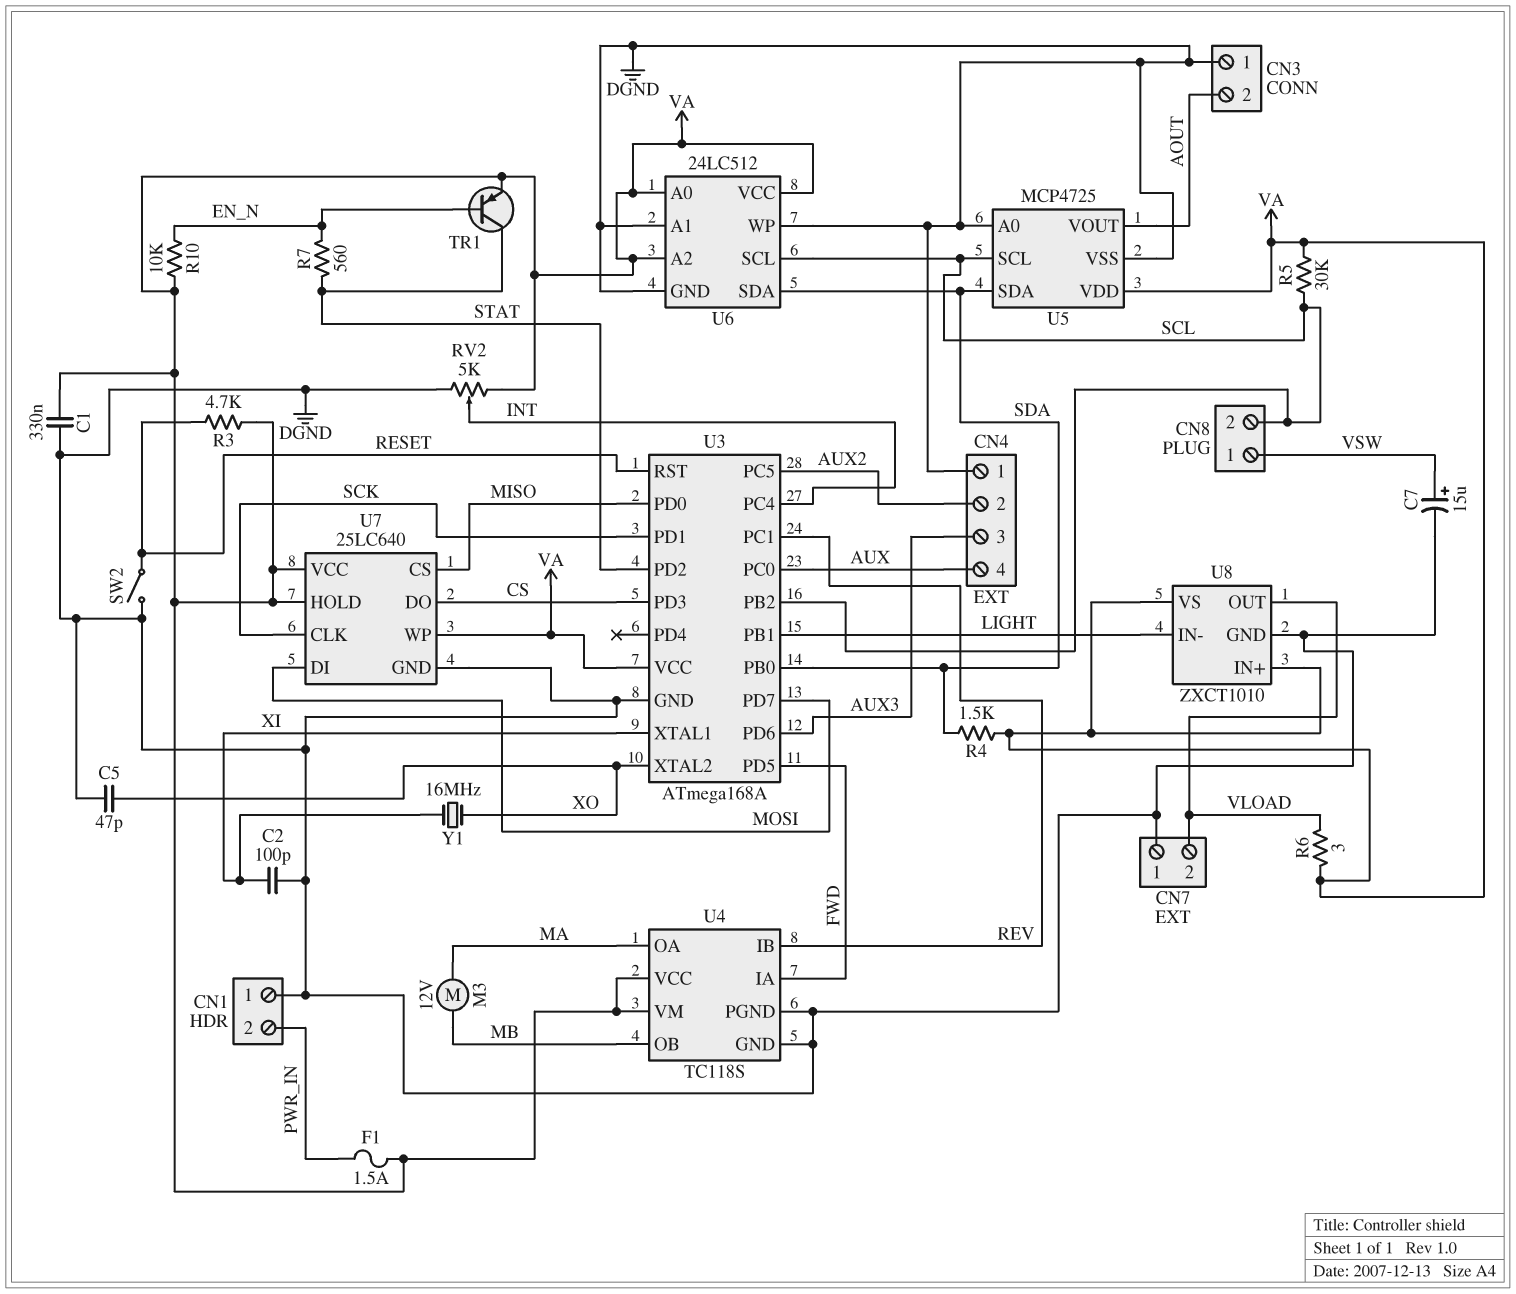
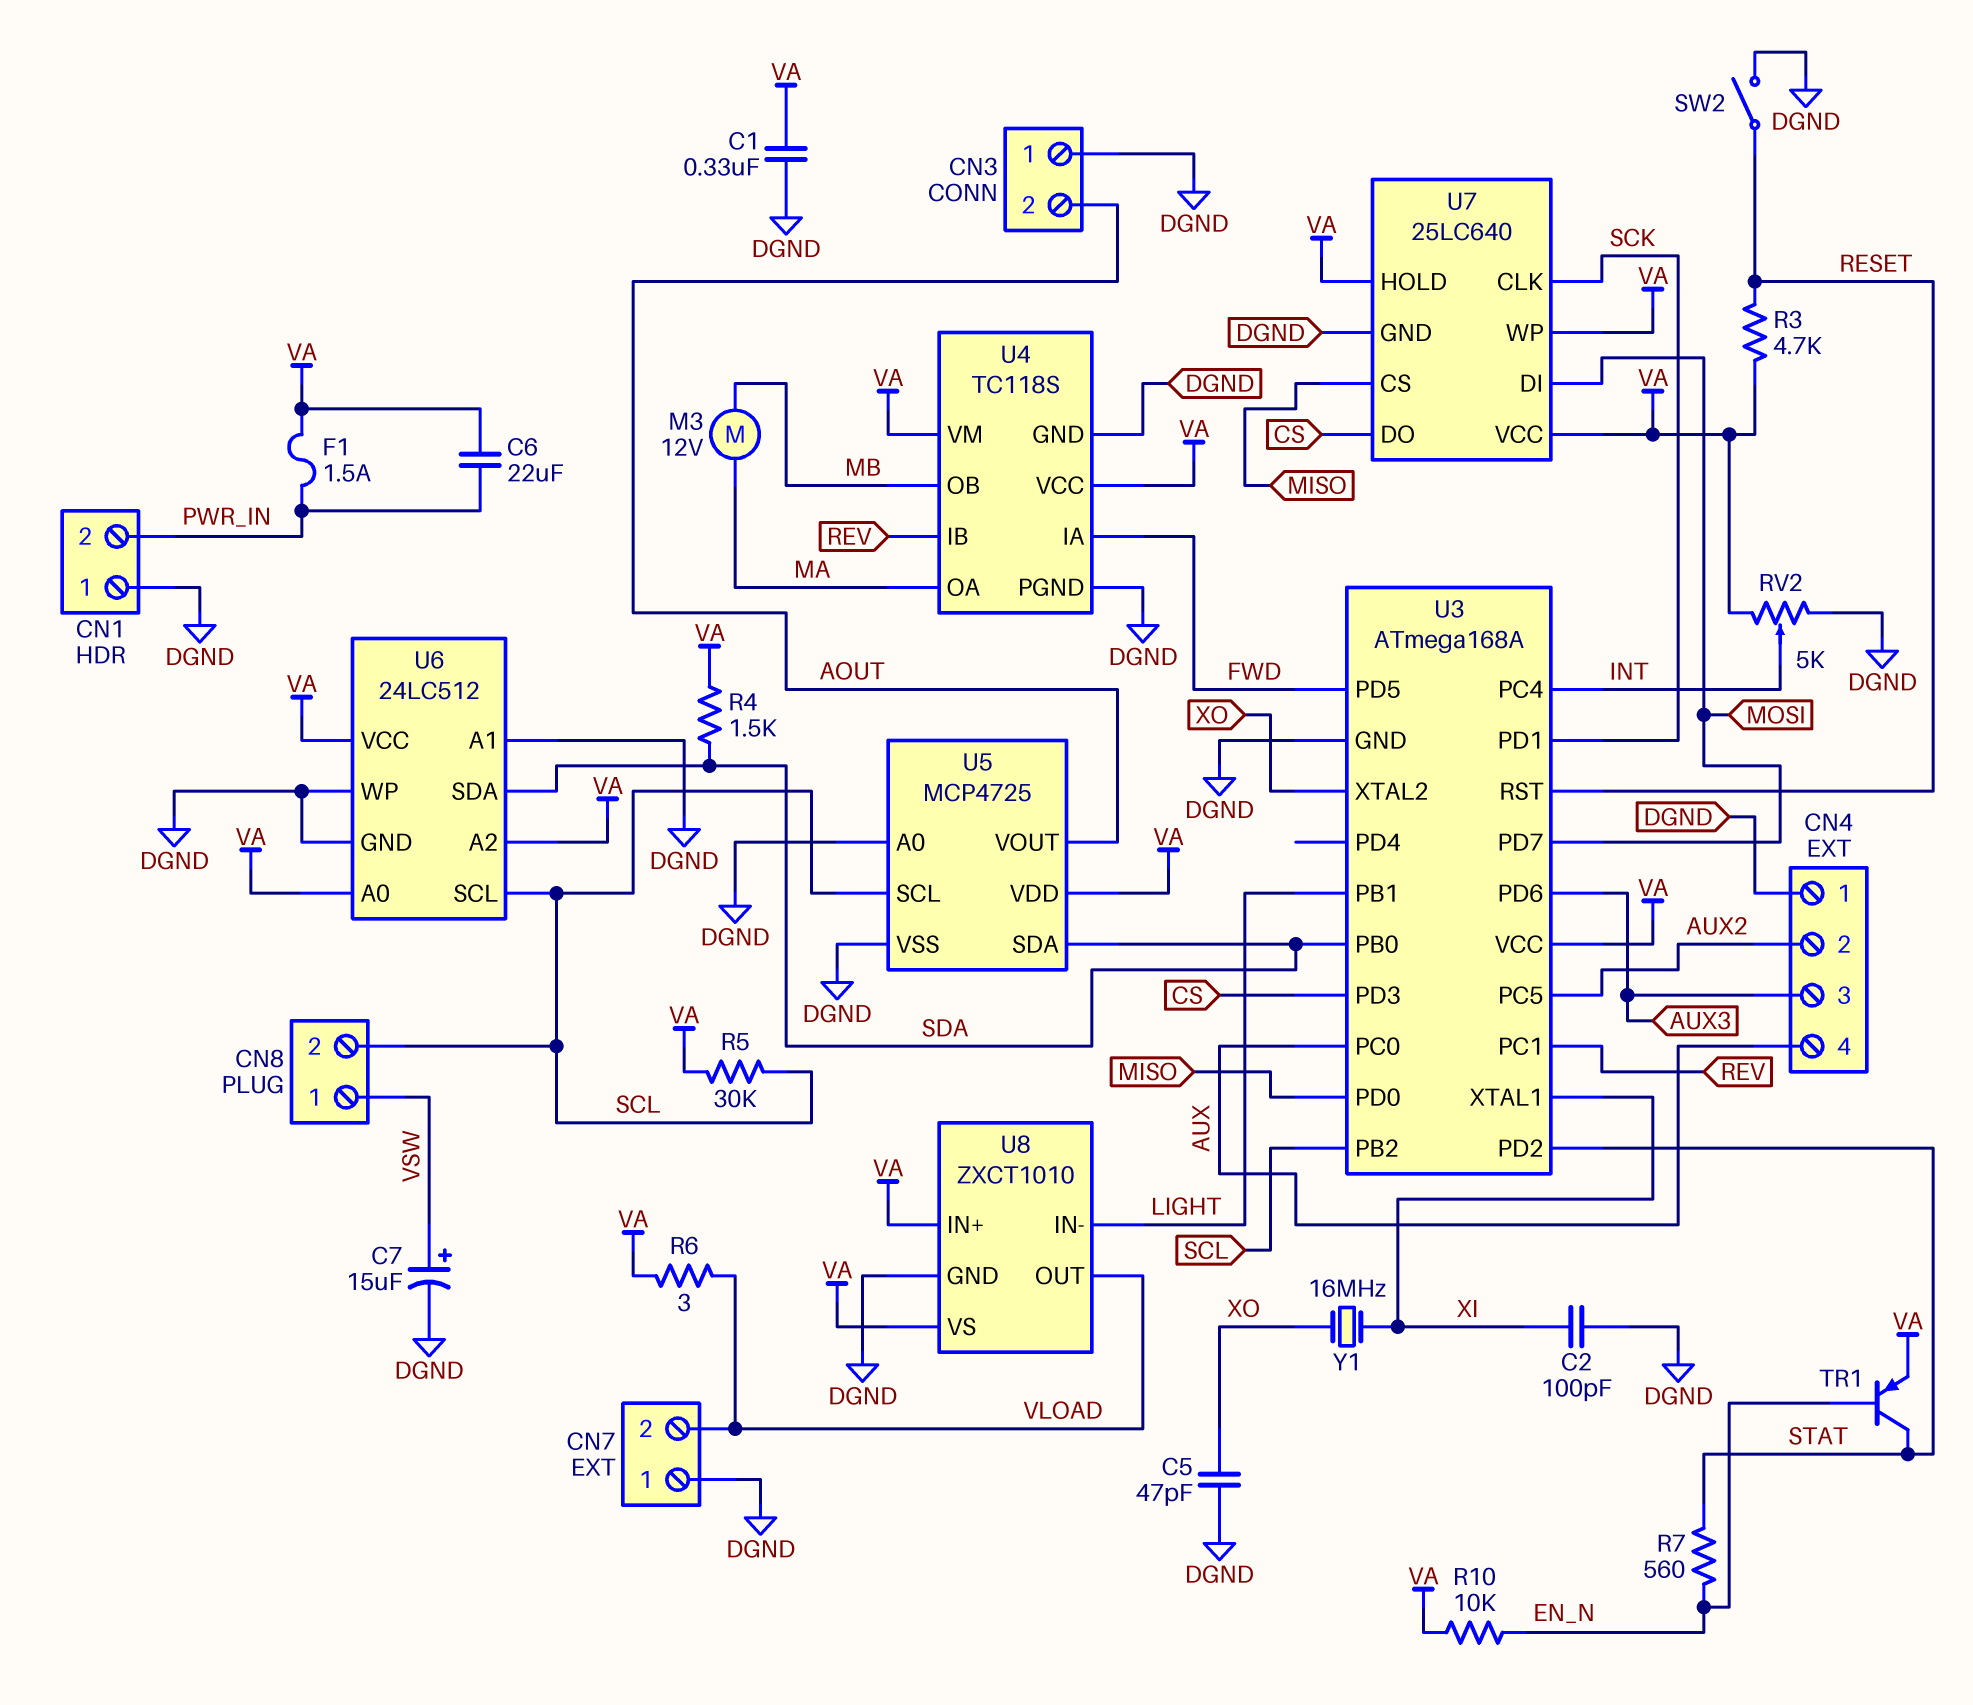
C6: none -> 22uF (PWR_IN, VA)

